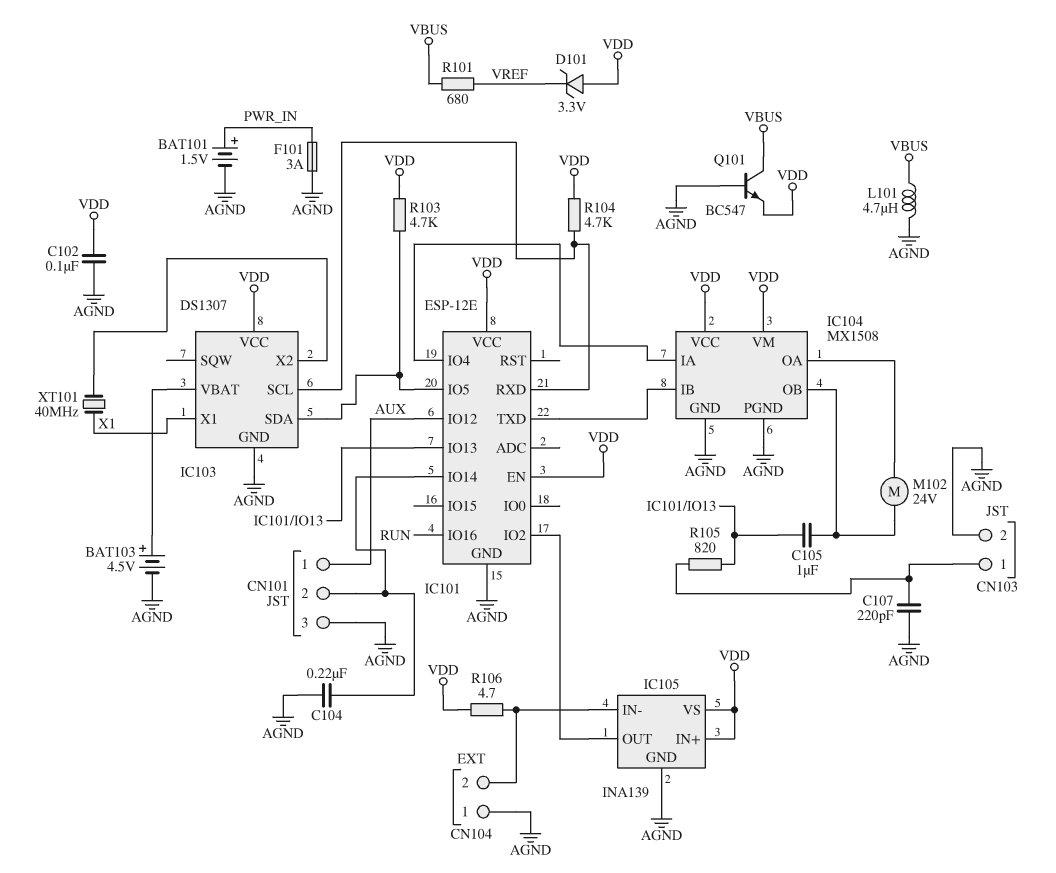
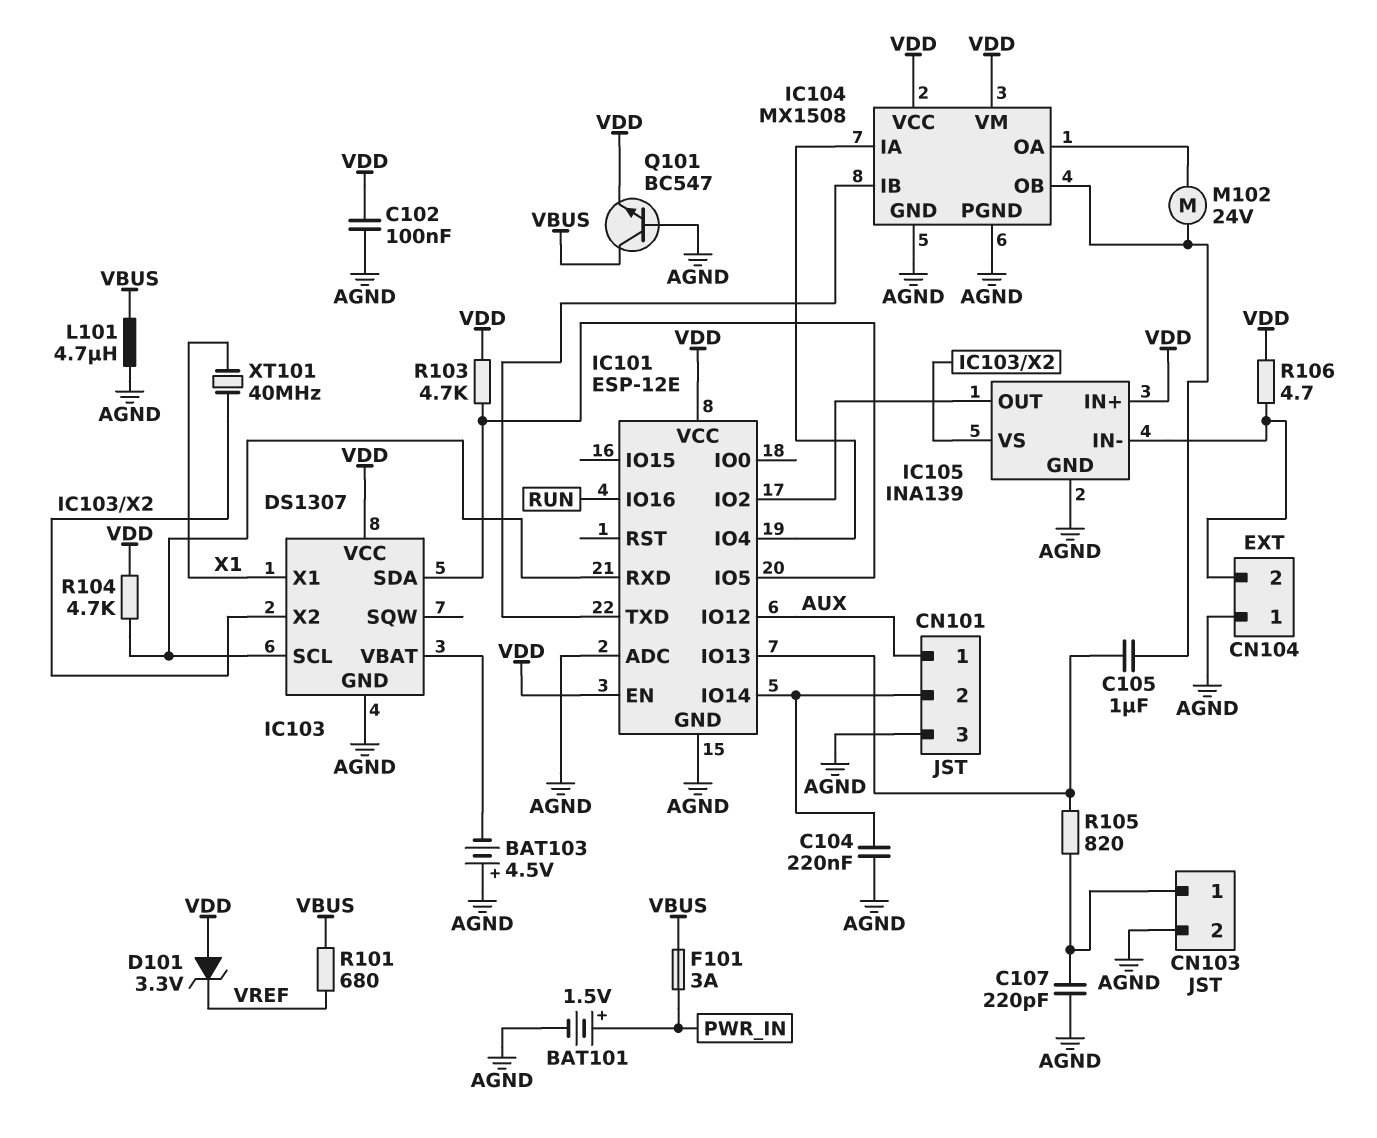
BAT103: 4.5V (plus IC103/VBAT, minus AGND) -> 4.5V (plus AGND, minus IC103/VBAT)
F101: 3A (AGND, PWR_IN) -> 3A (PWR_IN, VBUS)
IC101 pin ADC: none -> AGND
IC105 pin VS: VDD -> IC103/X2

